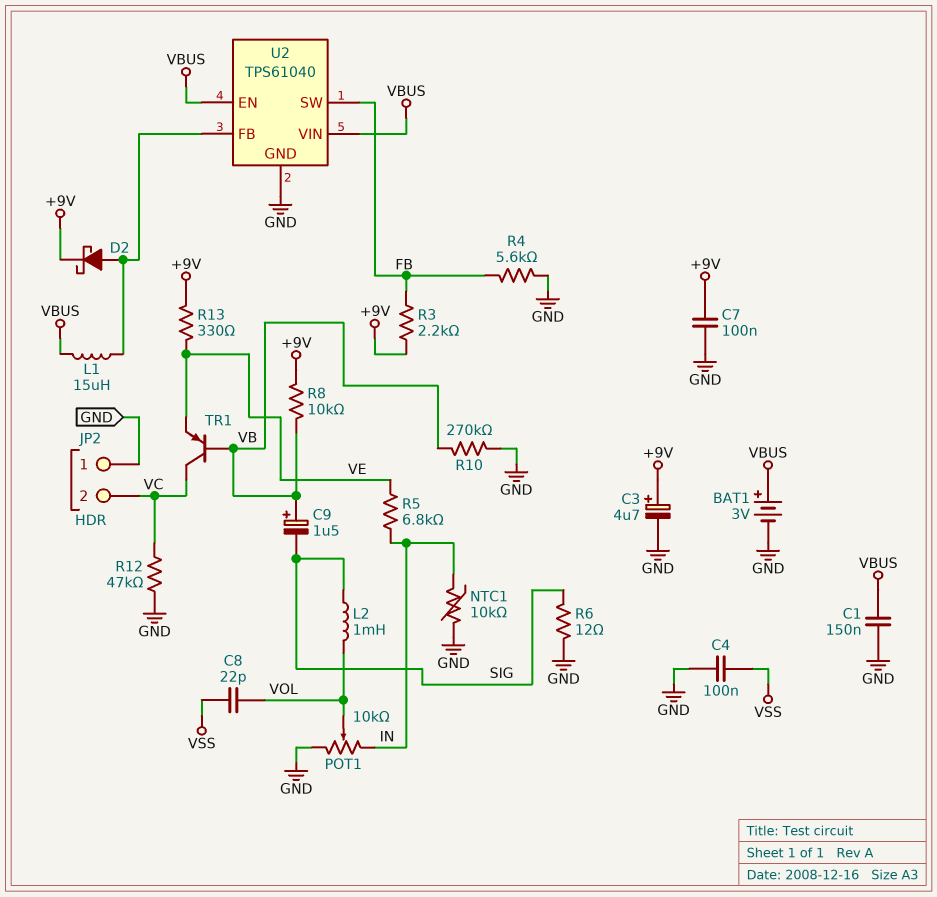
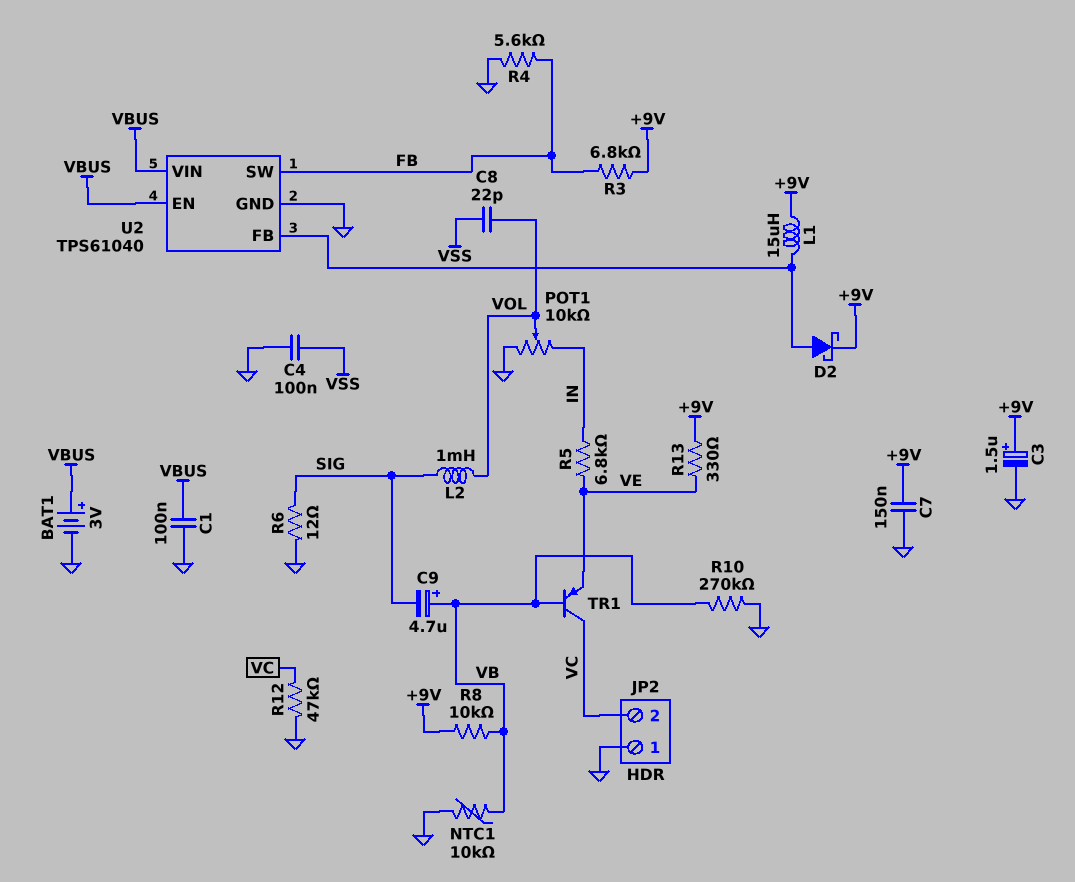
C1: 150nF (GND, VBUS) -> 100nF (GND, VBUS)
C3: 4.7uF (plus +9V, minus GND) -> 1.5uF (plus +9V, minus GND)
C7: 100nF (+9V, GND) -> 150nF (+9V, GND)
C9: 1.5uF (plus VB, minus SIG) -> 4.7uF (plus VB, minus SIG)
L1: 15uH (U2/FB, VBUS) -> 15uH (+9V, U2/FB)
NTC1: 10k (GND, IN) -> 10k (GND, VB)
R3: 2.2k (+9V, FB) -> 6.8k (+9V, FB)

